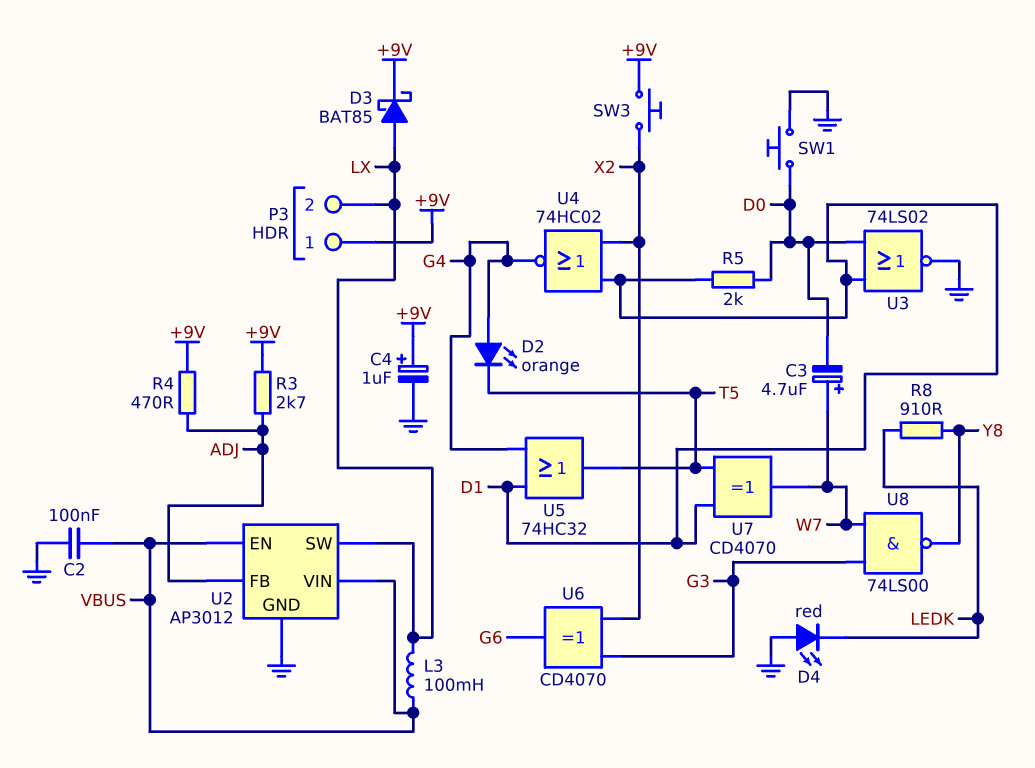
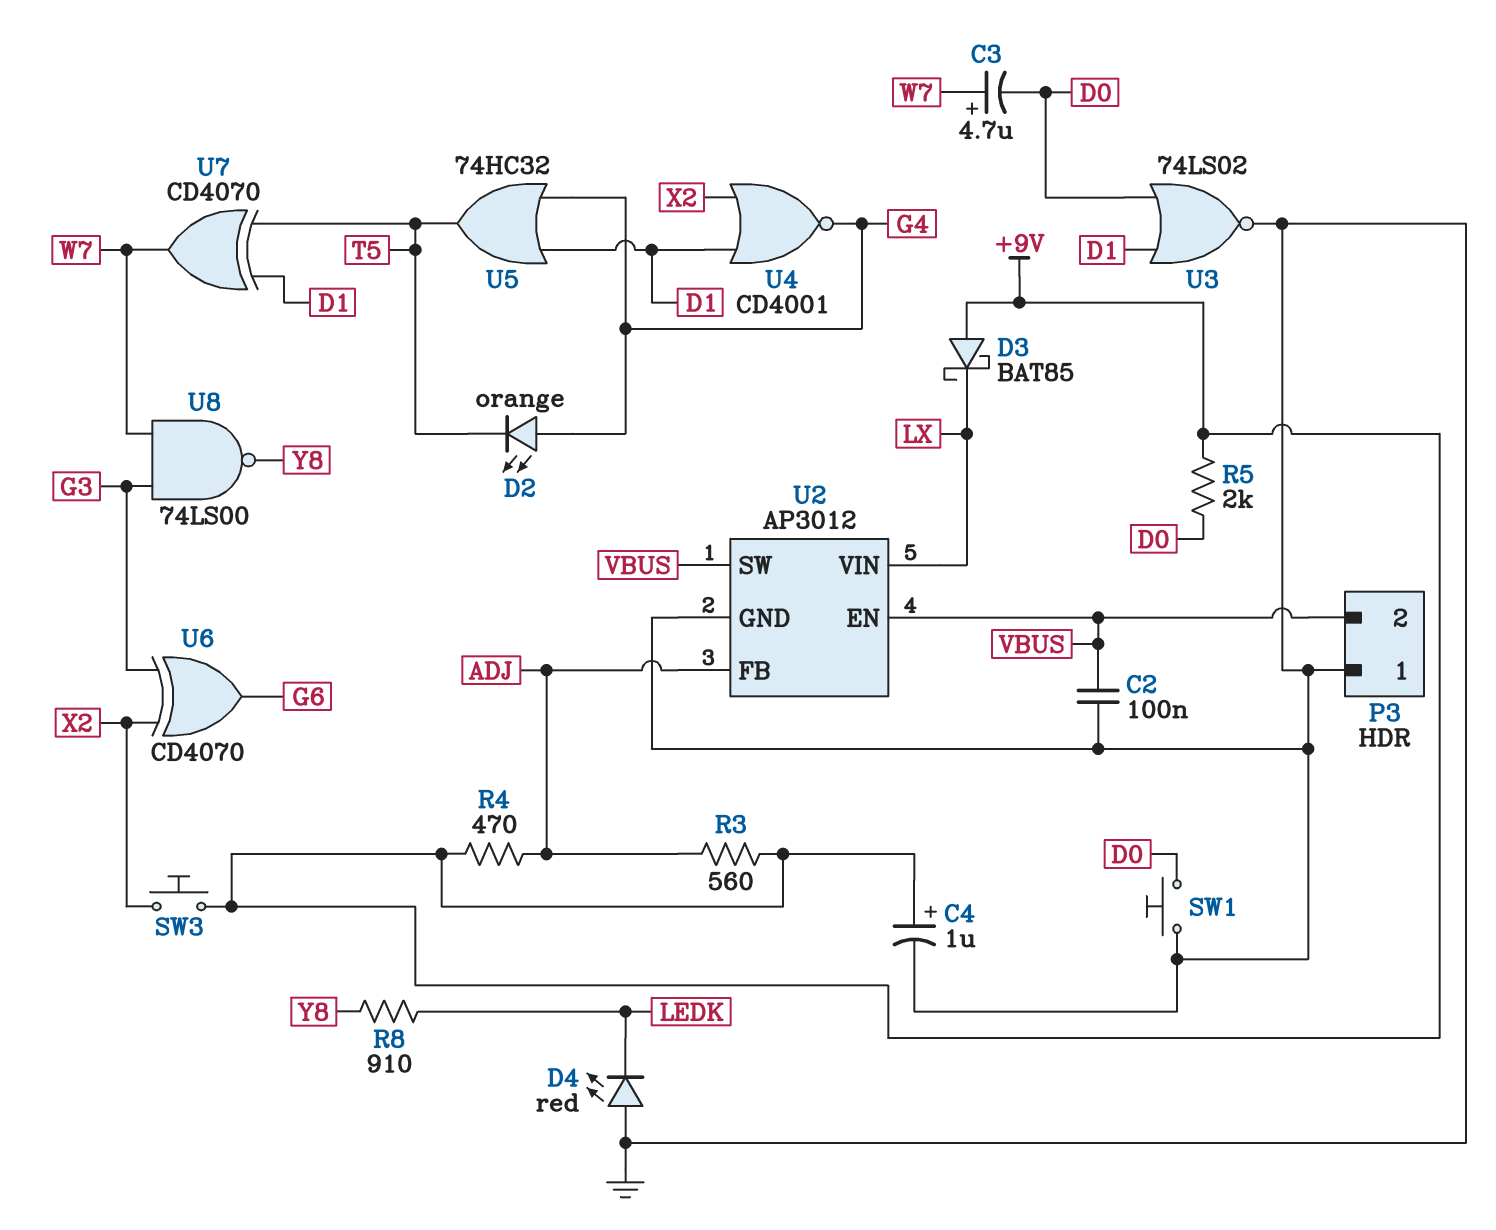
D3: schottky BAT85 (A LX, K +9V) -> schottky BAT85 (A +9V, K LX)
L3: 100mH (LX, VBUS) -> none
P3 pin 1: +9V -> GND
P3 pin 2: LX -> VBUS
R3: 2.7k (+9V, ADJ) -> 560 (+9V, ADJ)
R5: 2k (D0, D1) -> 2k (+9V, D0)
U2 pin SW: LX -> VBUS
U2 pin VIN: VBUS -> LX
U4: NOR 74HC02 (in D1, in X2, out G4) -> NOR CD4001 (in D1, in X2, out G4)

